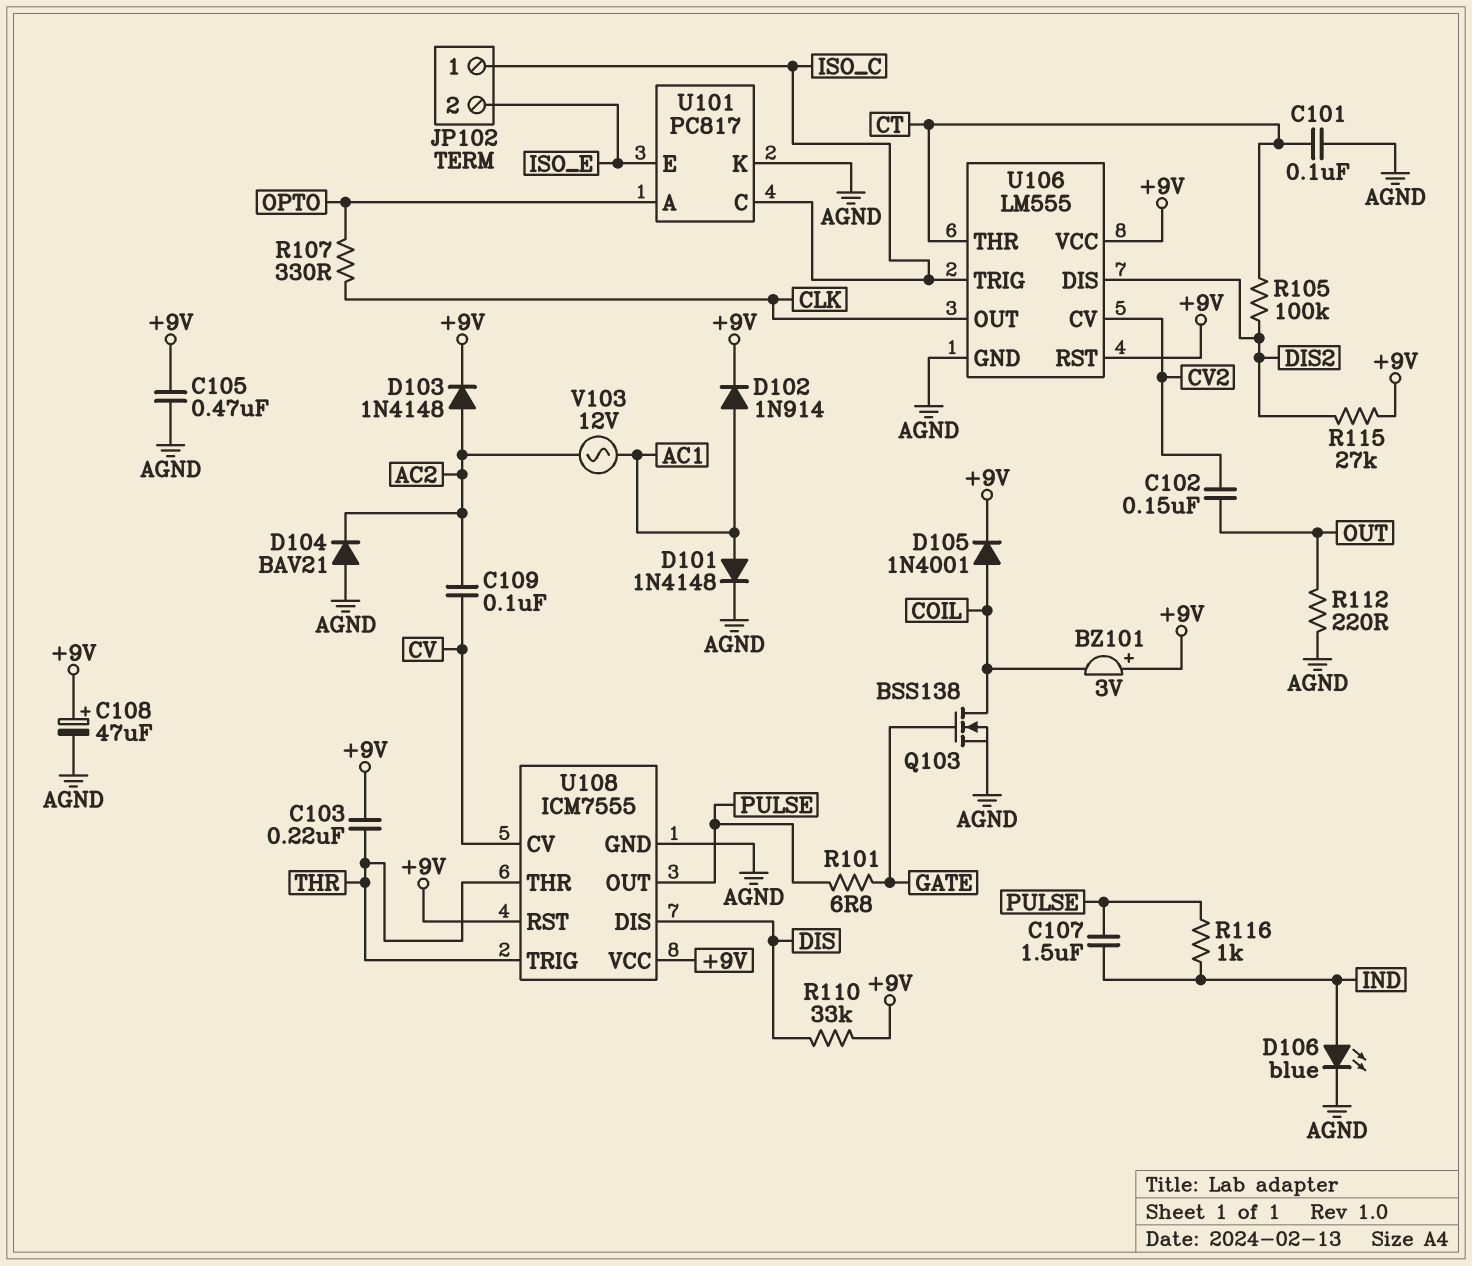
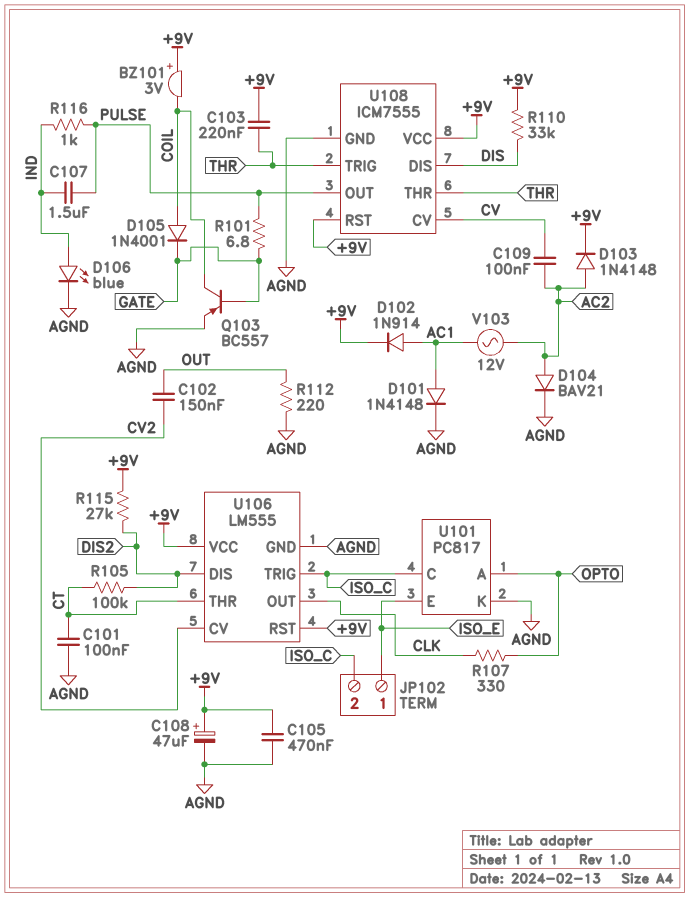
D104: diode BAV21 (A AGND, K AC2) -> diode BAV21 (A AC2, K AGND)
D105: diode 1N4001 (A COIL, K +9V) -> diode 1N4001 (A COIL, K GATE)
JP102 pin 1: ISO_C -> ISO_E
JP102 pin 2: ISO_E -> ISO_C
Q103: NMOS BSS138 (G GATE, D COIL, S AGND) -> PNP BC557 (B GATE, C COIL, E AGND)

